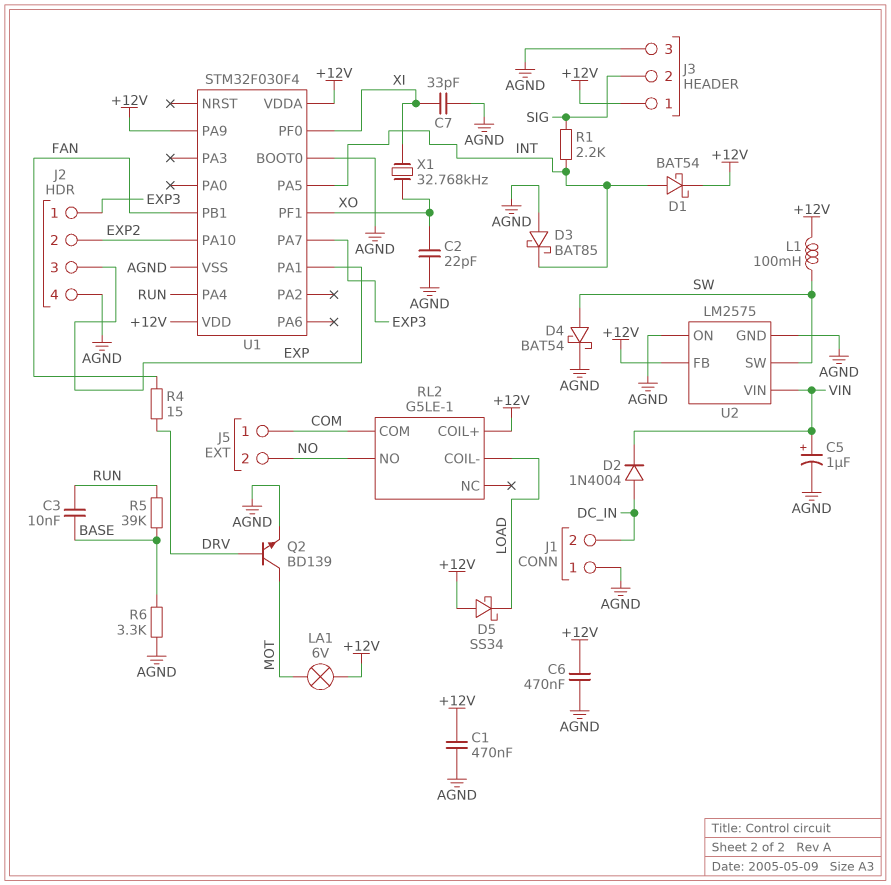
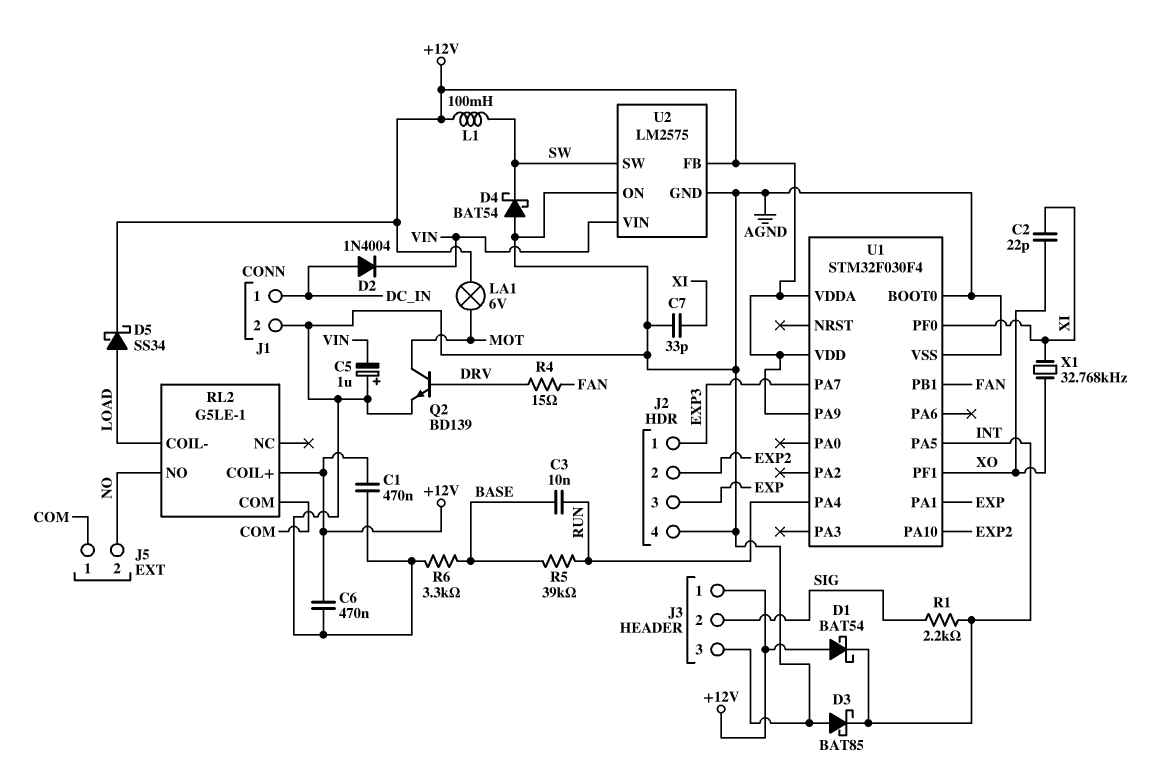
C2: 22pF (AGND, XO) -> 22pF (XI, XO)
C5: 1uF (plus VIN, minus AGND) -> 1uF (plus AGND, minus VIN)
D1: schottky BAT54 (A INT, K +12V) -> schottky BAT54 (A +12V, K INT)
D4: schottky BAT54 (A SW, K AGND) -> schottky BAT54 (A AGND, K SW)
D5: schottky SS34 (A +12V, K LOAD) -> schottky SS34 (A LOAD, K +12V)
J1 pin 1: AGND -> DC_IN
J1 pin 2: DC_IN -> AGND

